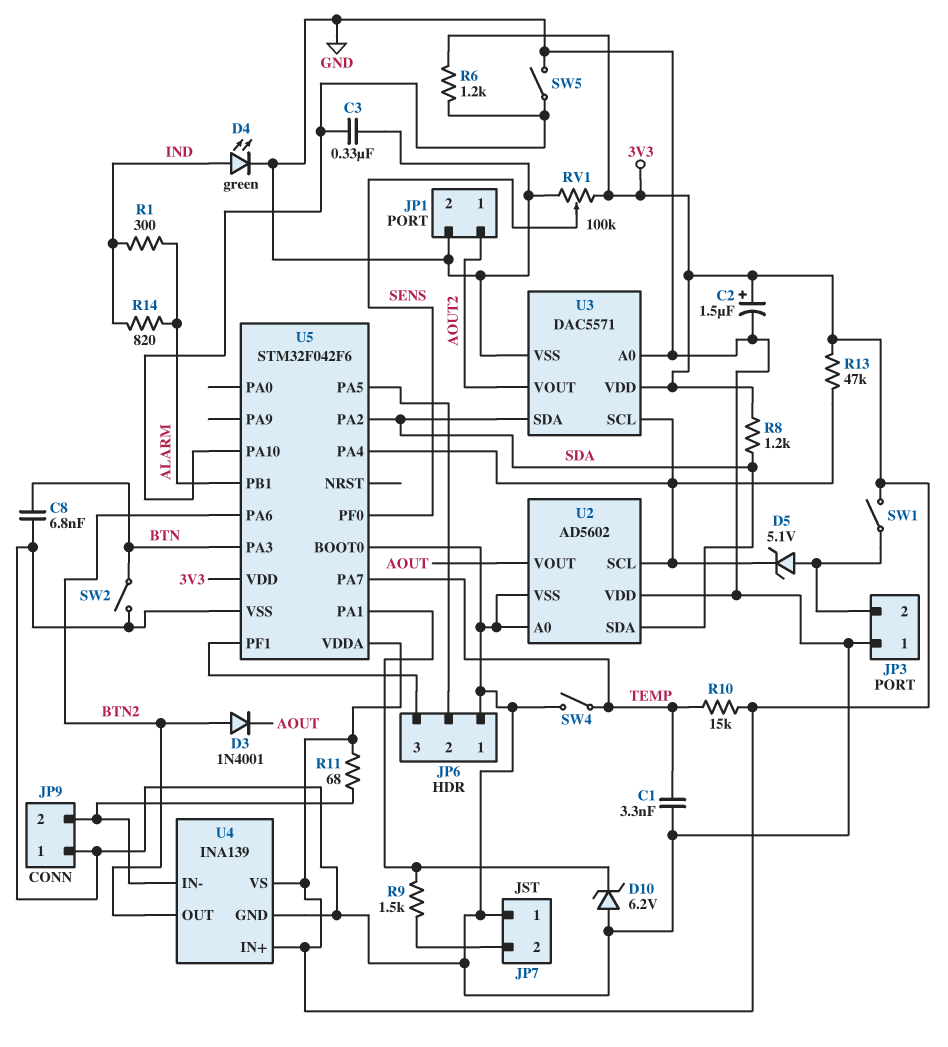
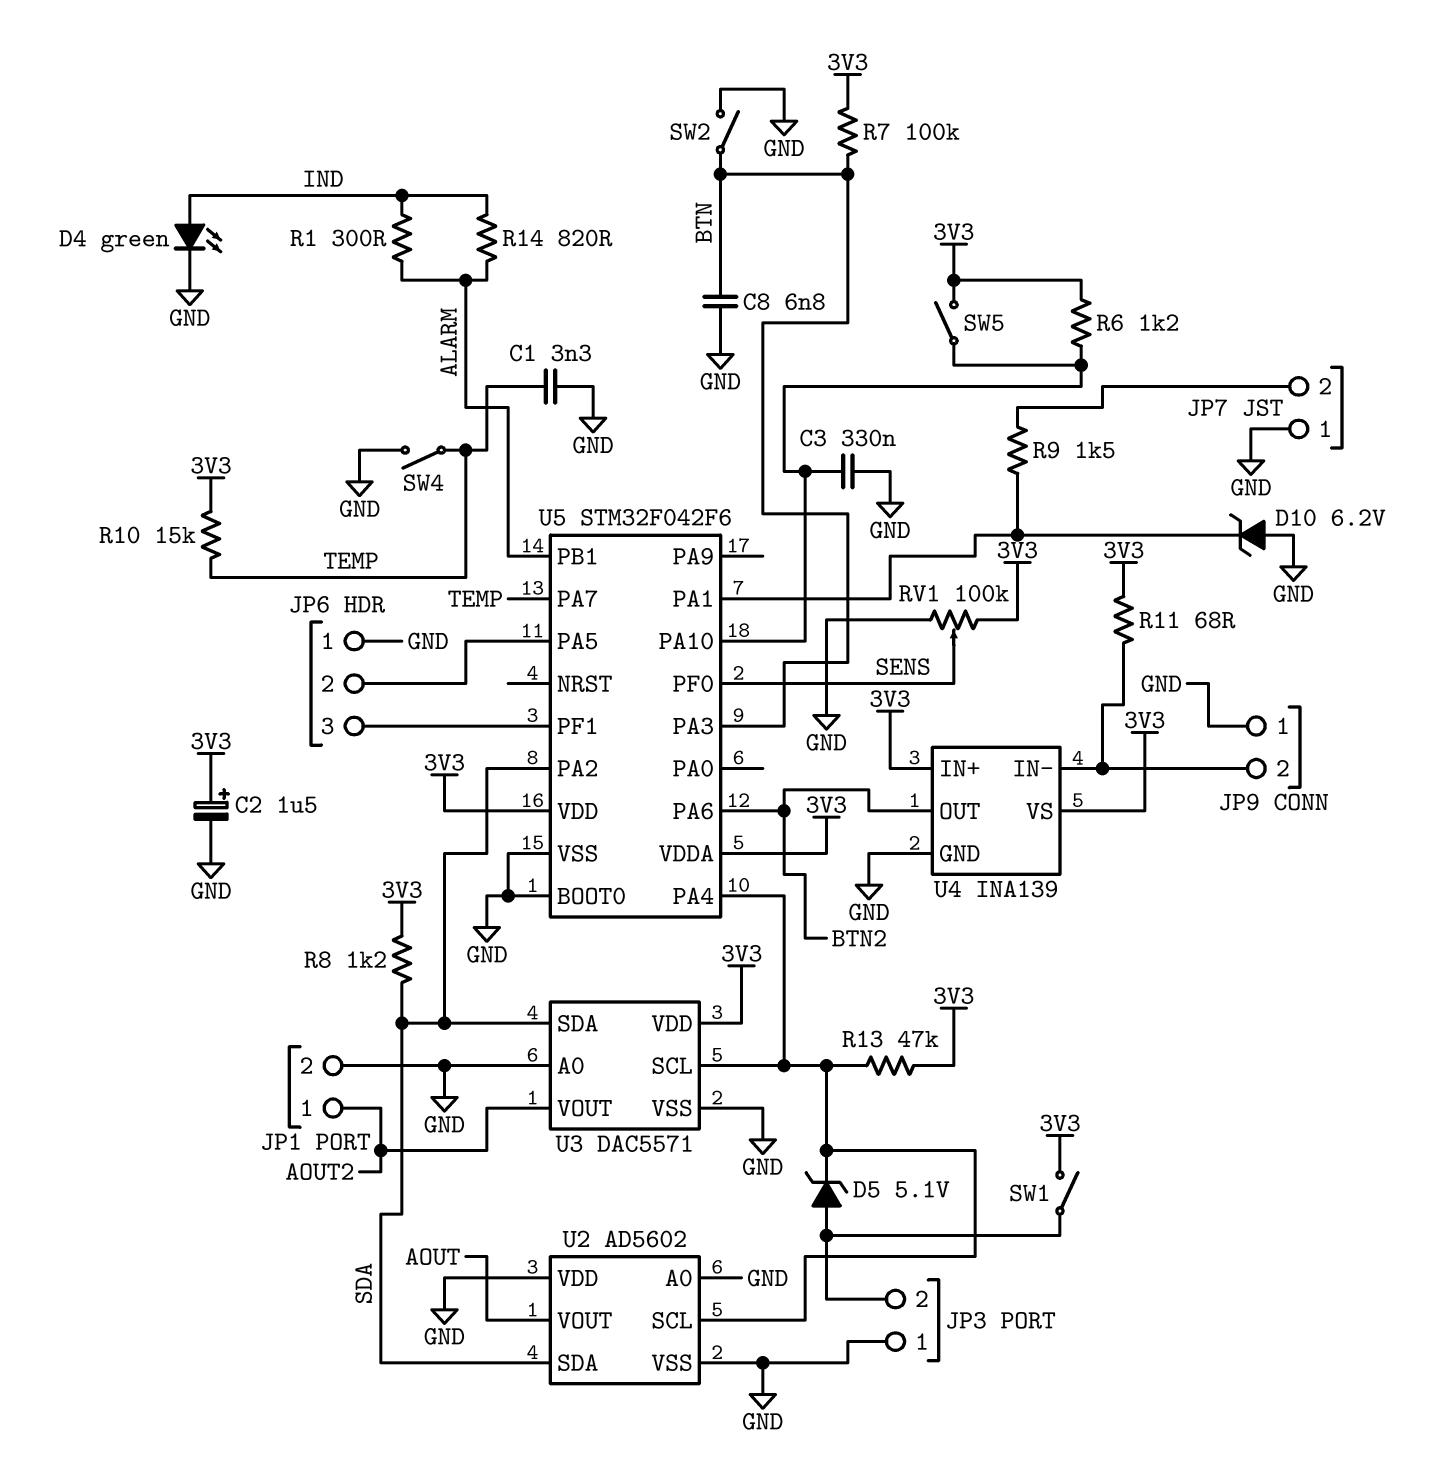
D3: diode 1N4001 (A BTN2, K AOUT) -> none
R7: none -> 100k (3V3, BTN)
SW5: switch (GND, U5/PA10) -> switch (3V3, U5/PA10)

